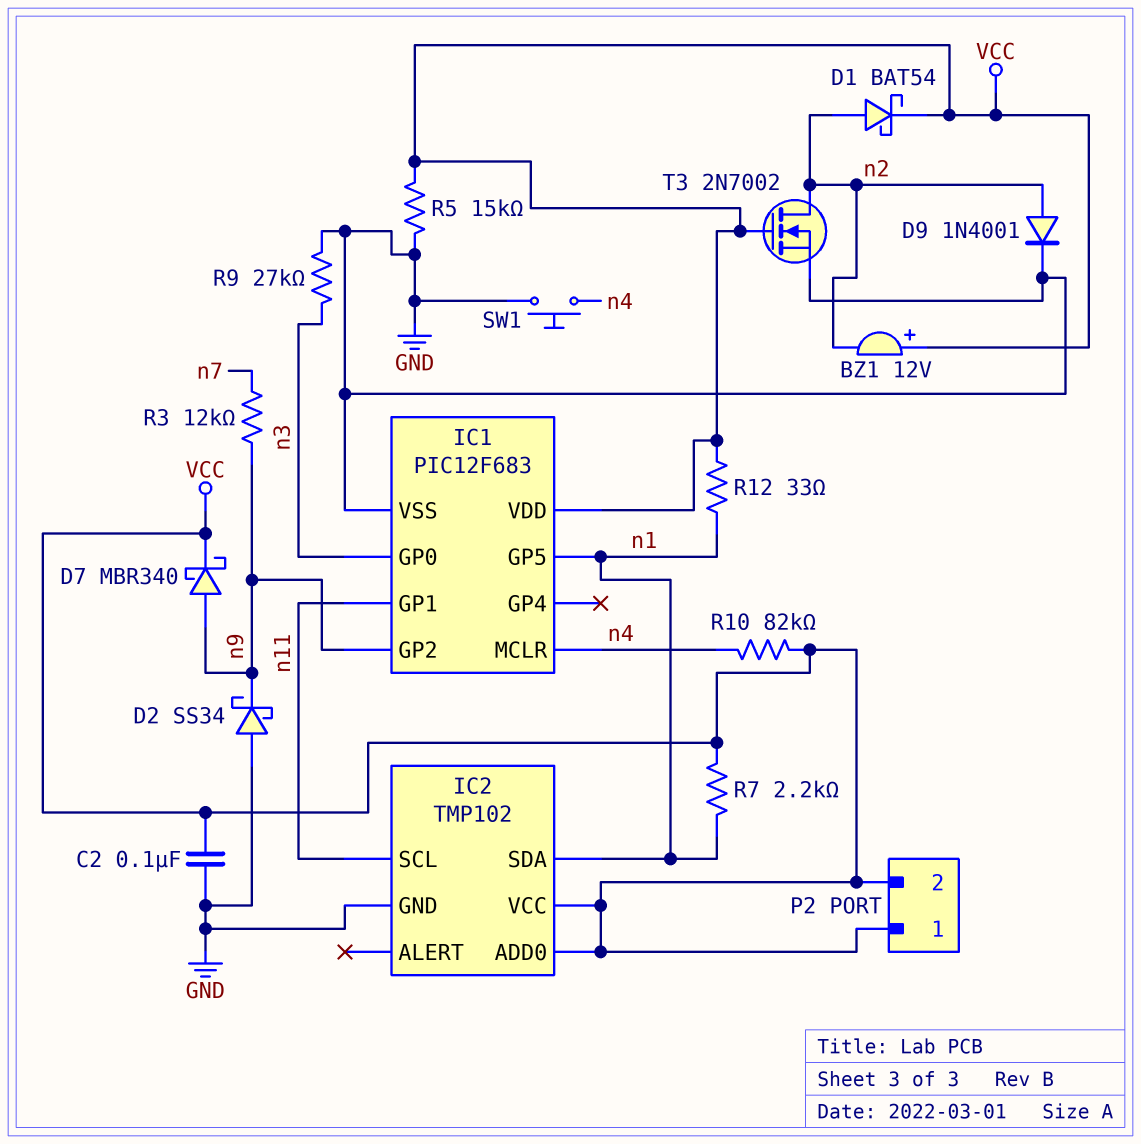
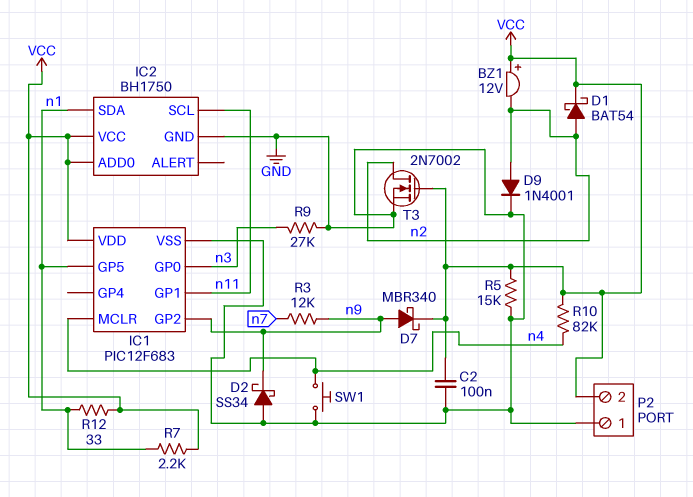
IC2: TMP102 -> BH1750
P2 pin 1: VCC -> GND

